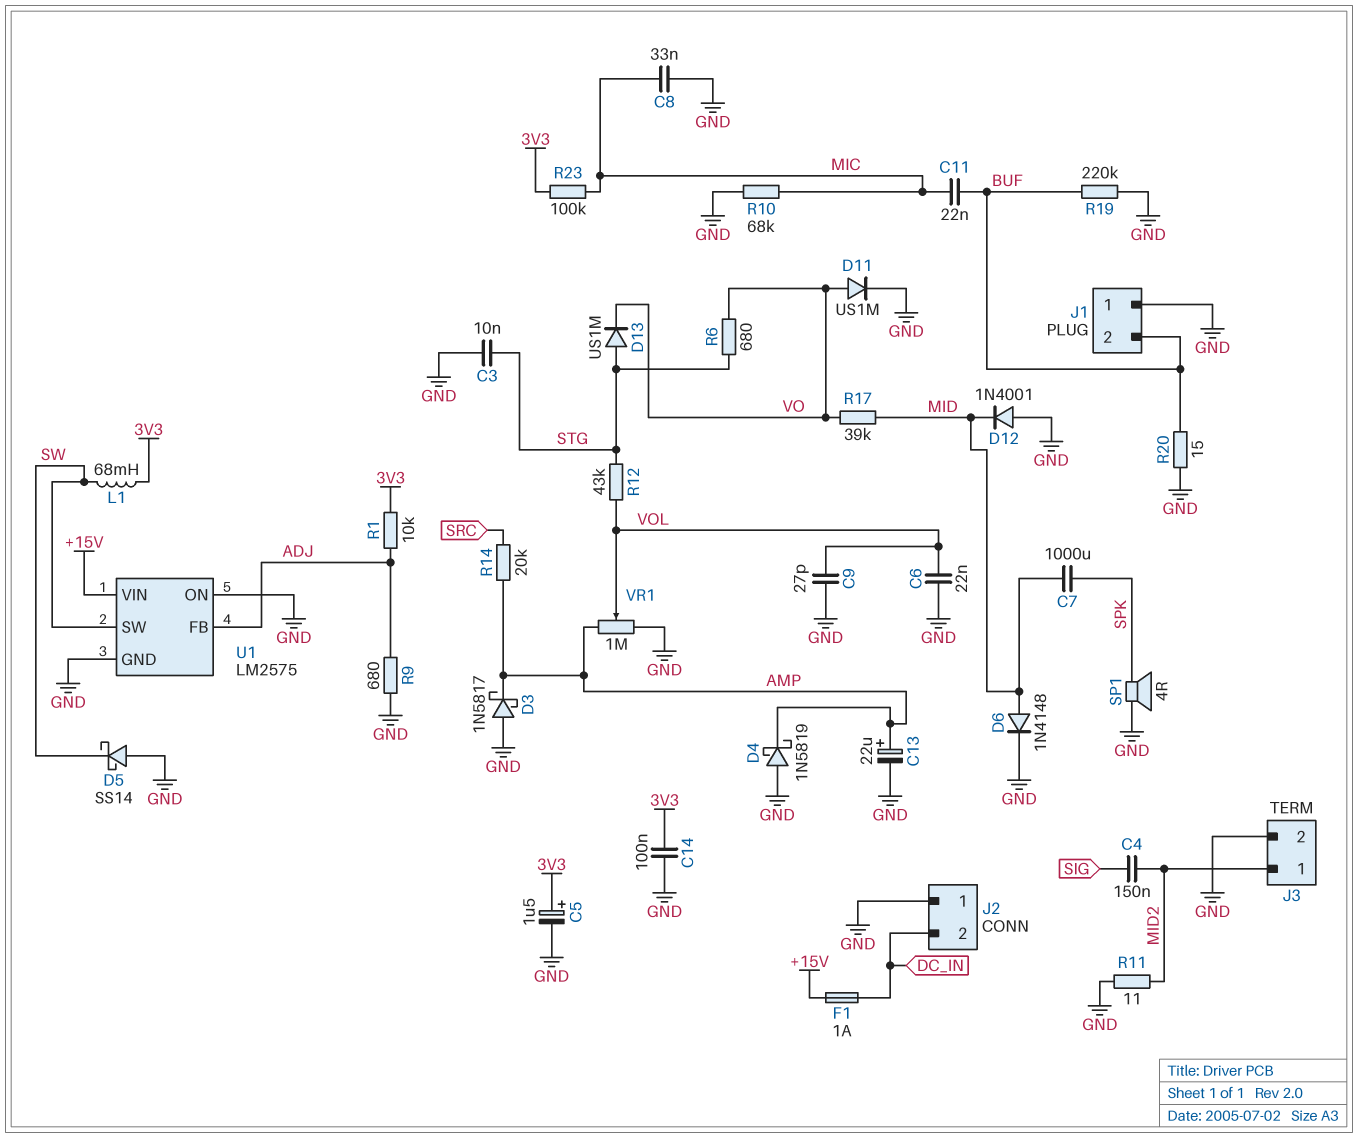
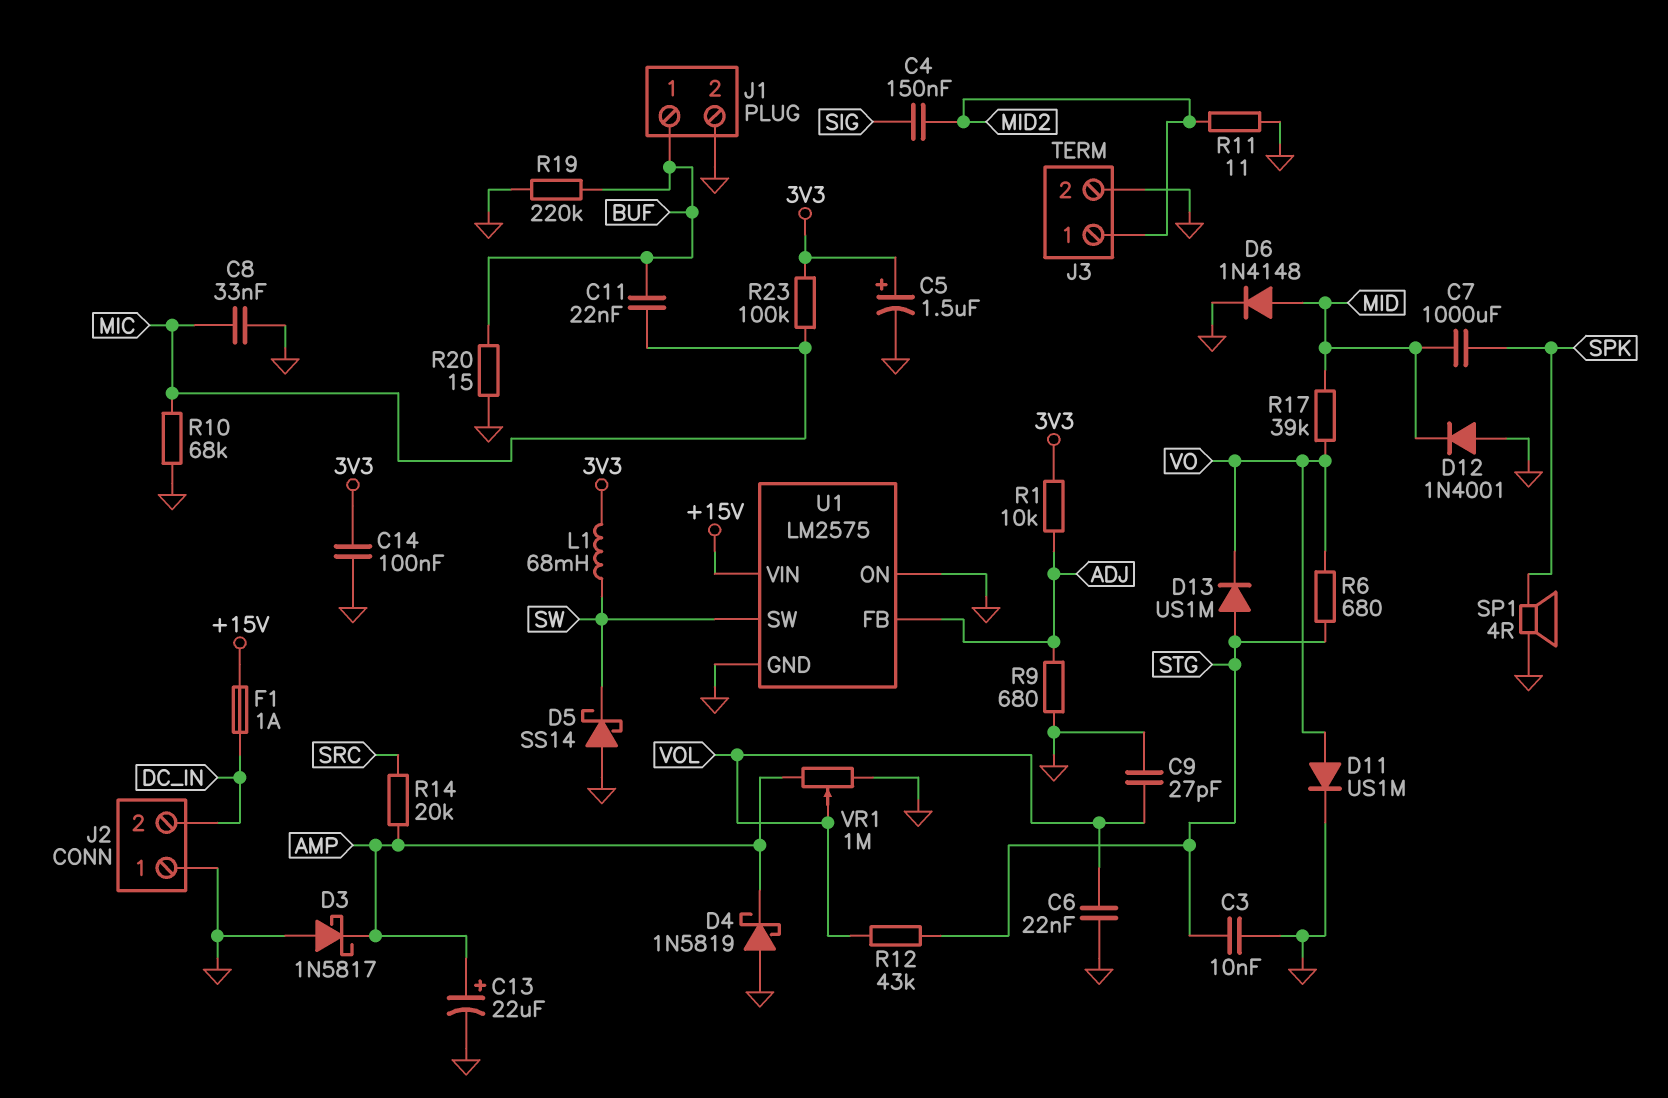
J1 pin 1: GND -> BUF
J1 pin 2: BUF -> GND

